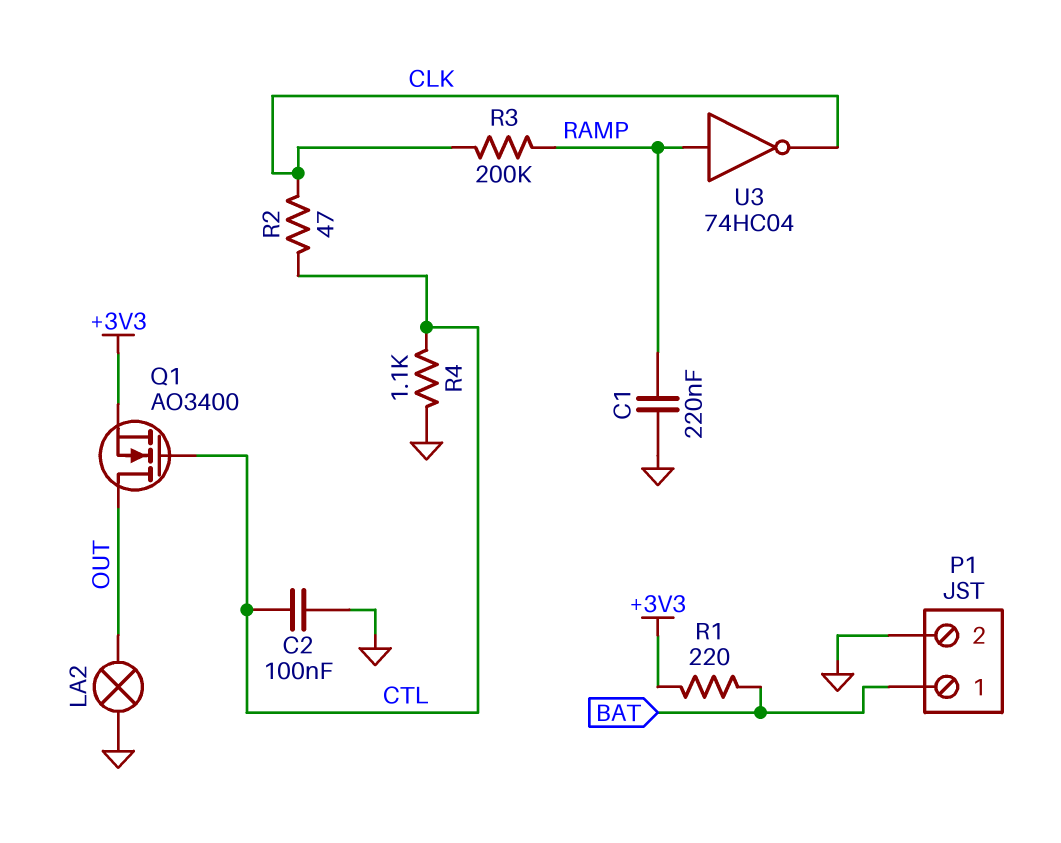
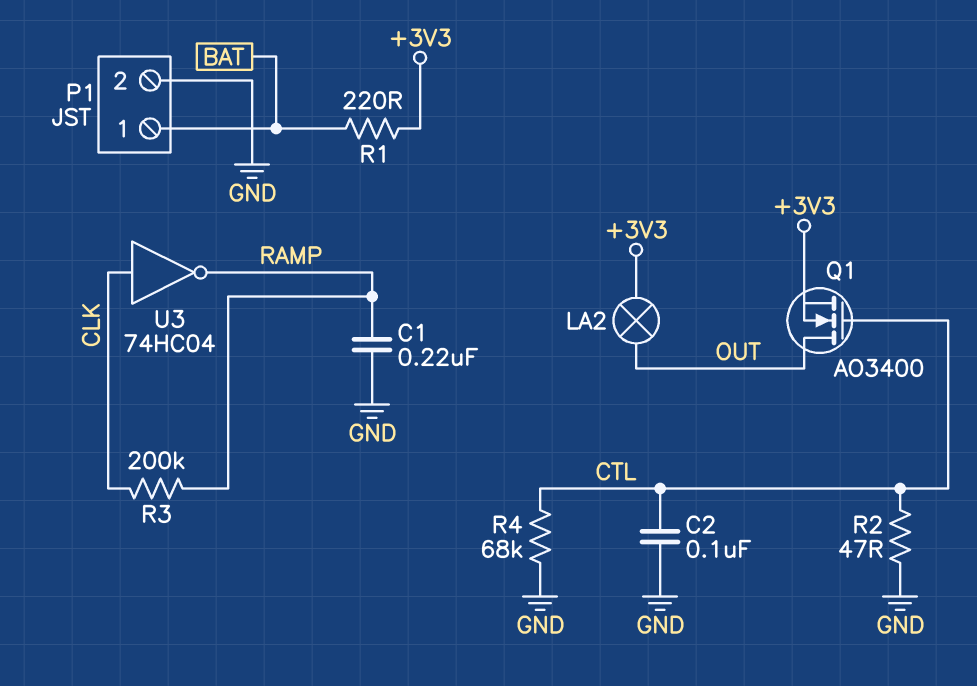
LA2: lamp (GND, OUT) -> lamp (+3V3, OUT)
R2: 47 (CLK, CTL) -> 47 (CTL, GND)
R4: 1.1k (CTL, GND) -> 68k (CTL, GND)
U3: NOT 74HC04 (in RAMP, out CLK) -> NOT 74HC04 (in CLK, out RAMP)

